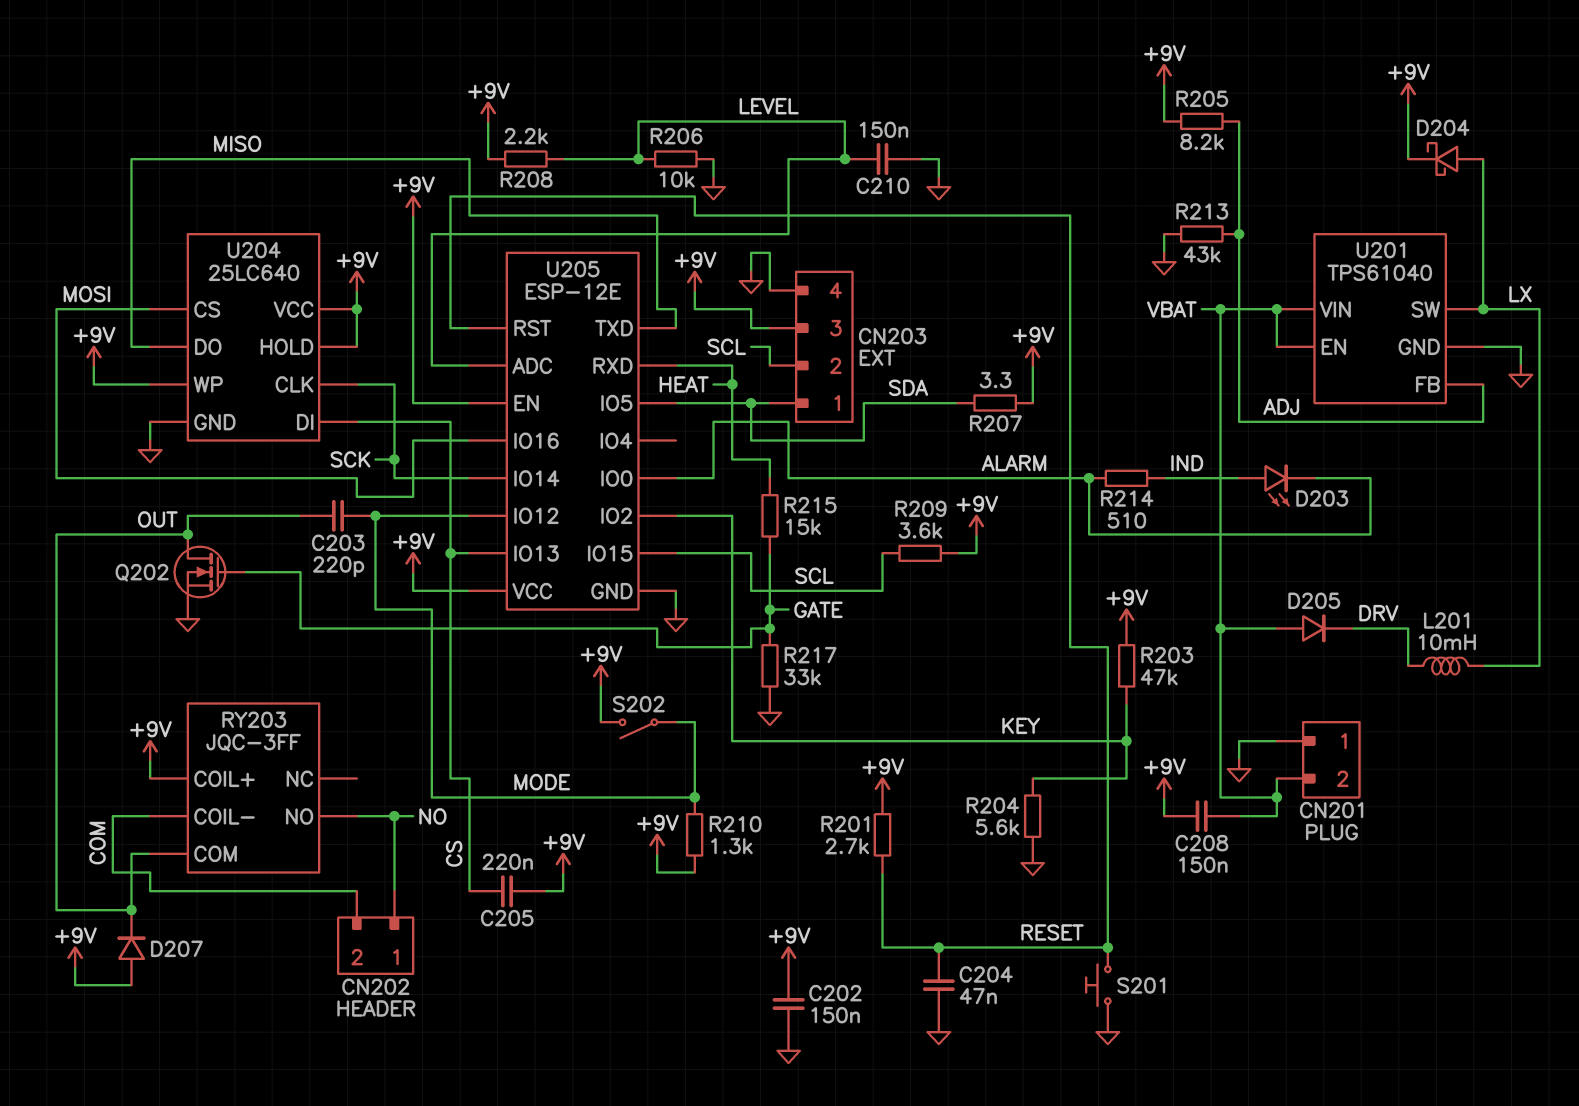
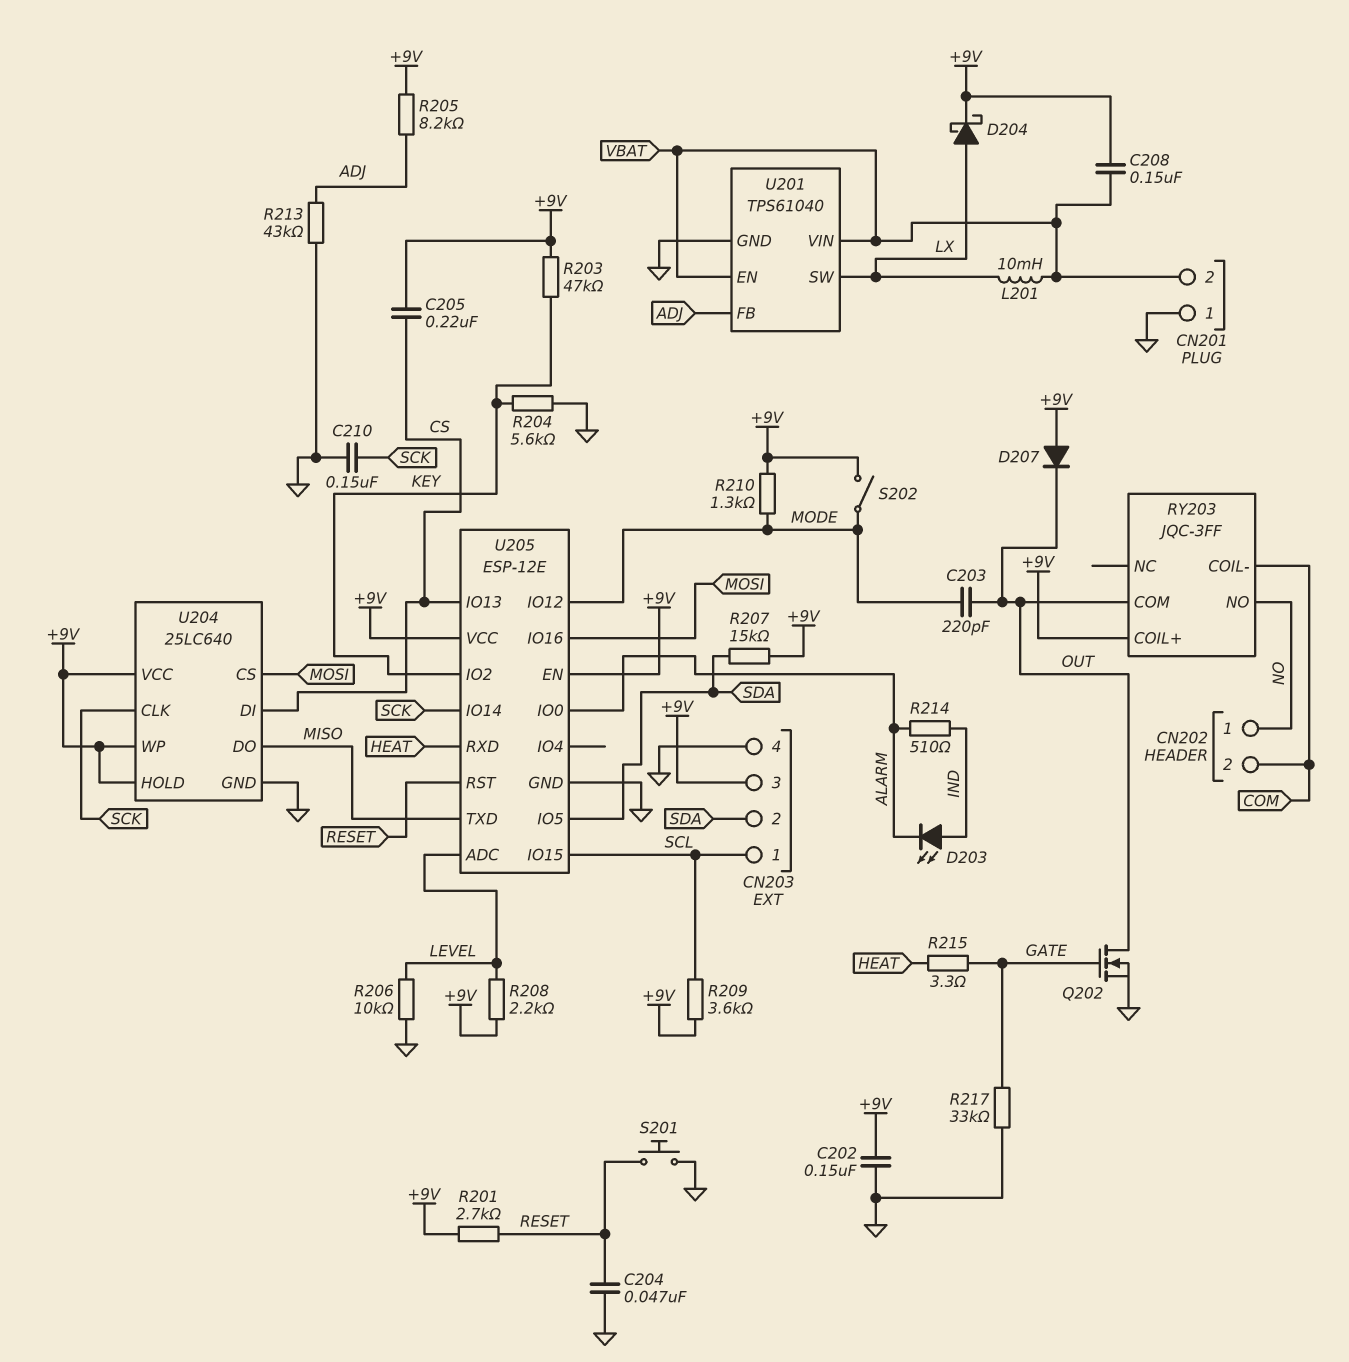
C210: 150nF (GND, LEVEL) -> 150nF (GND, SCK)
CN203 pin 1: SDA -> SCL
CN203 pin 2: SCL -> SDA
D205: diode (A VBAT, K DRV) -> none
L201: 10mH (DRV, LX) -> 10mH (LX, VBAT)
R207: 3.3 (+9V, SDA) -> 15k (+9V, SDA)
R215: 15k (GATE, HEAT) -> 3.3 (GATE, HEAT)

